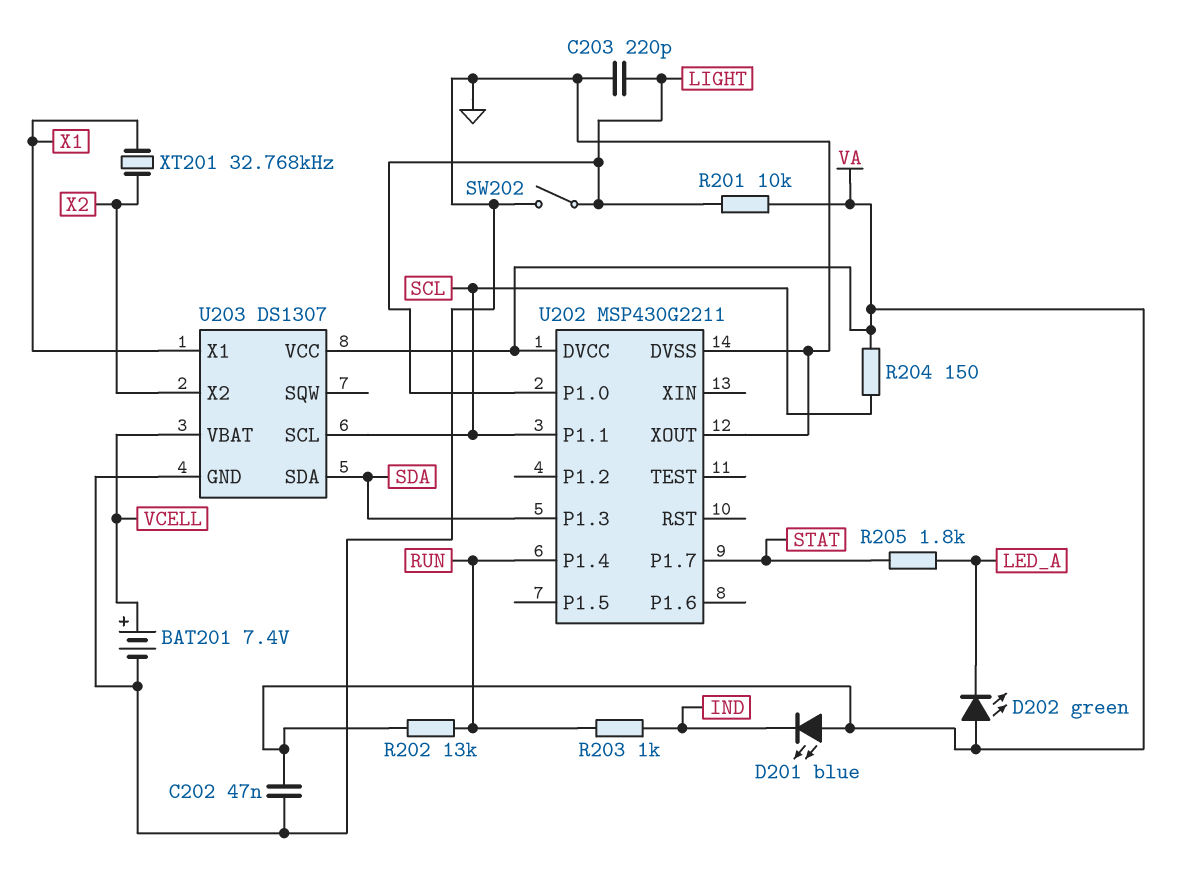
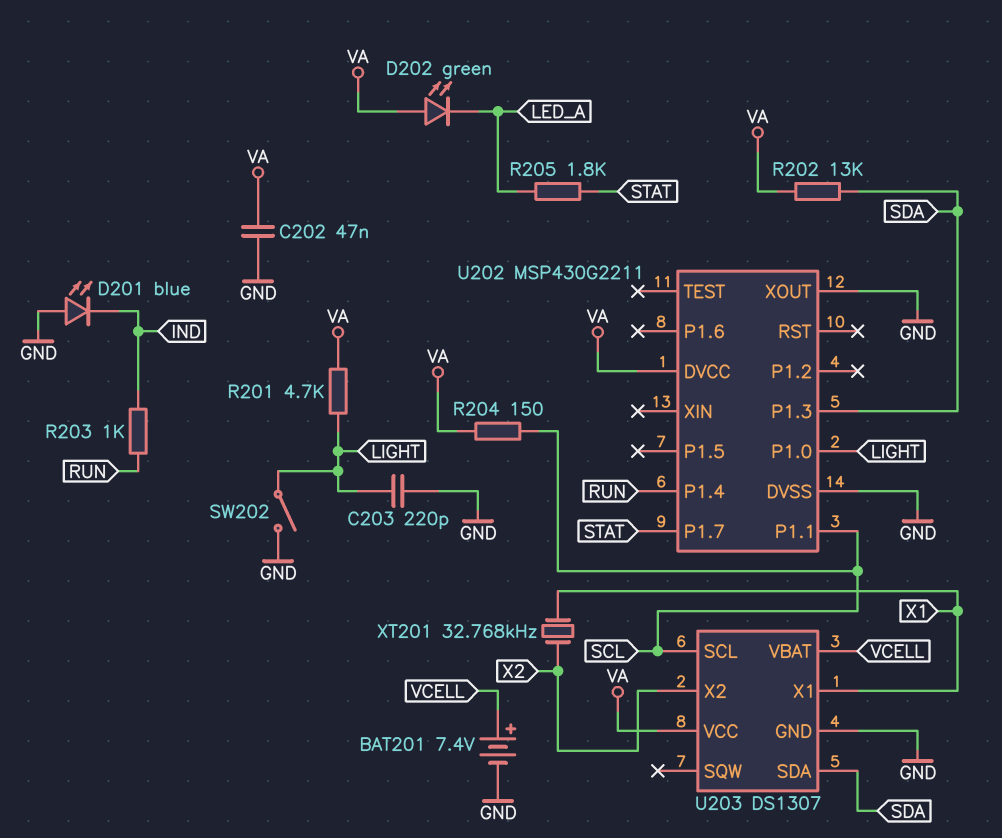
D201: LED blue (A VA, K IND) -> LED blue (A GND, K IND)
R201: 10k (LIGHT, VA) -> 4.7k (LIGHT, VA)
R202: 13k (RUN, VA) -> 13k (SDA, VA)

